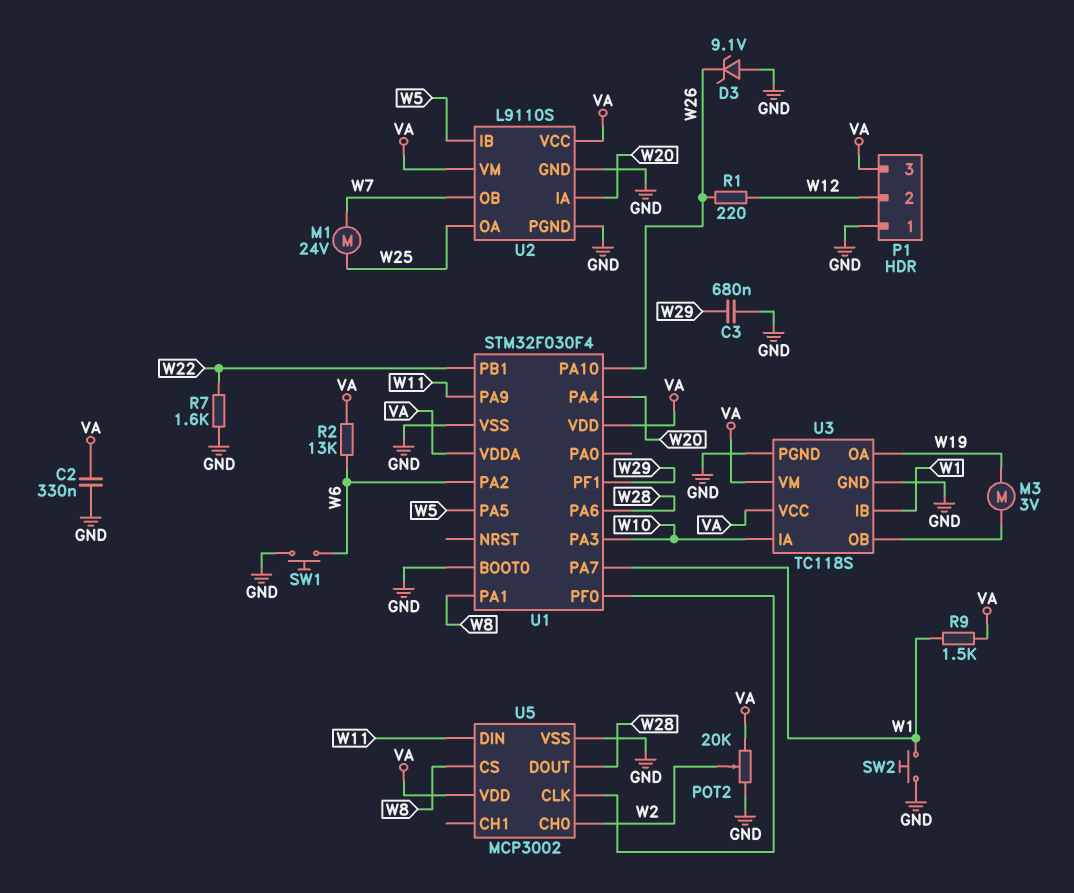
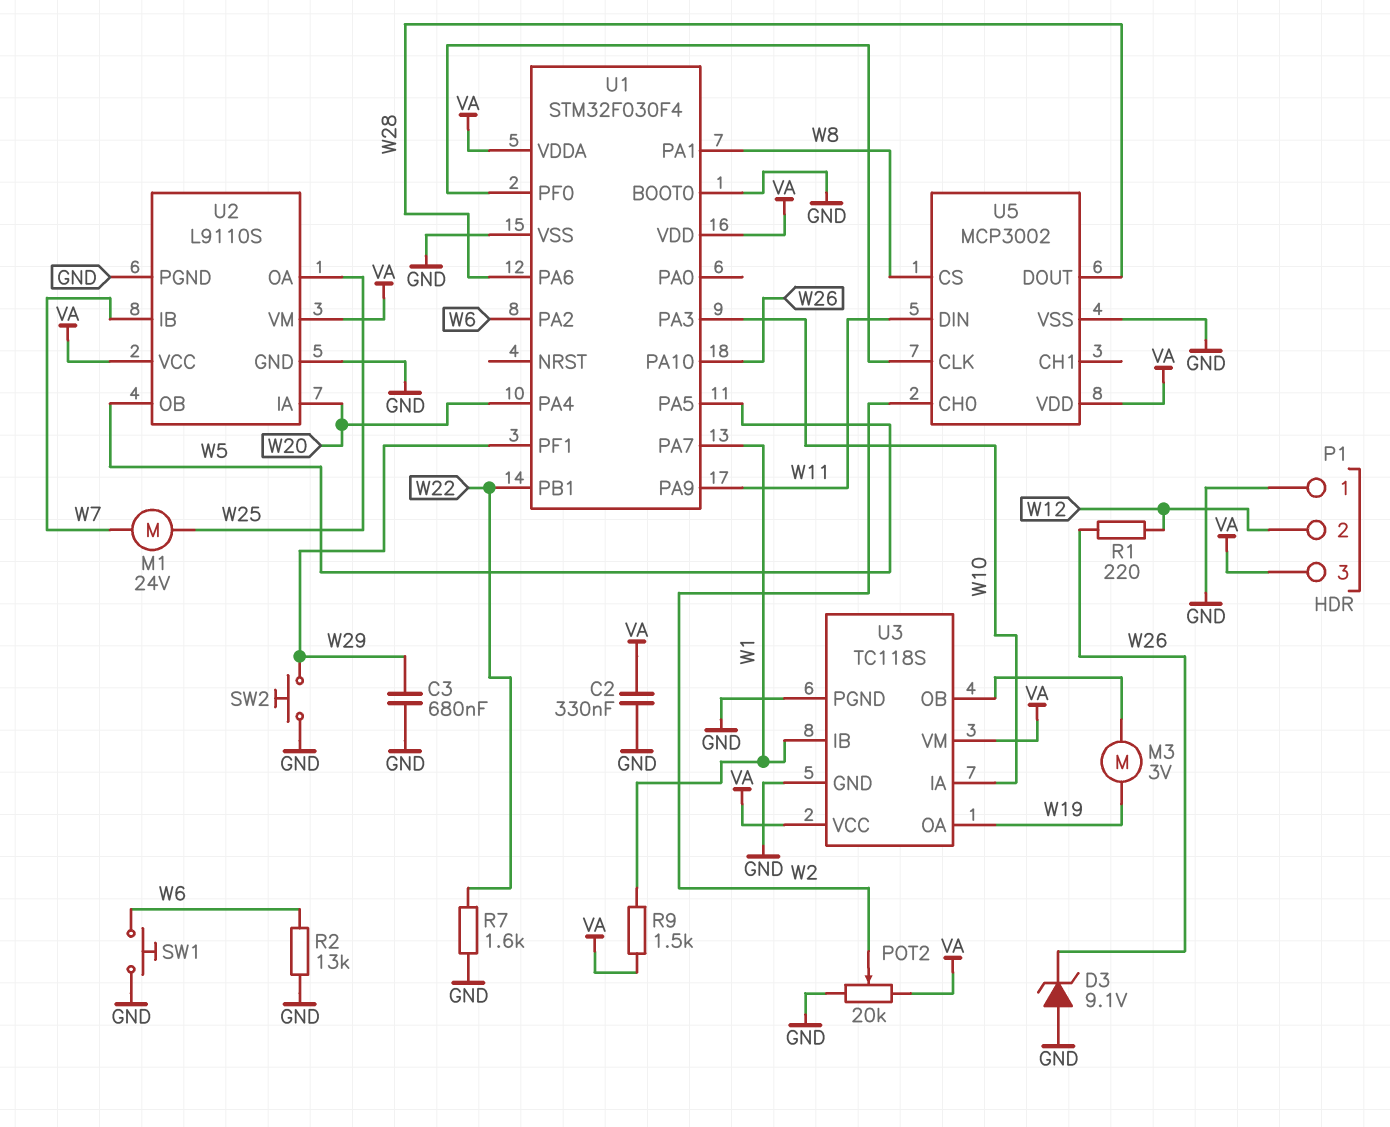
R2: 13k (VA, W6) -> 13k (GND, W6)
SW2: button (GND, W1) -> button (GND, W29)
U2 pin IB: W5 -> W7
U2 pin OB: W7 -> W5

